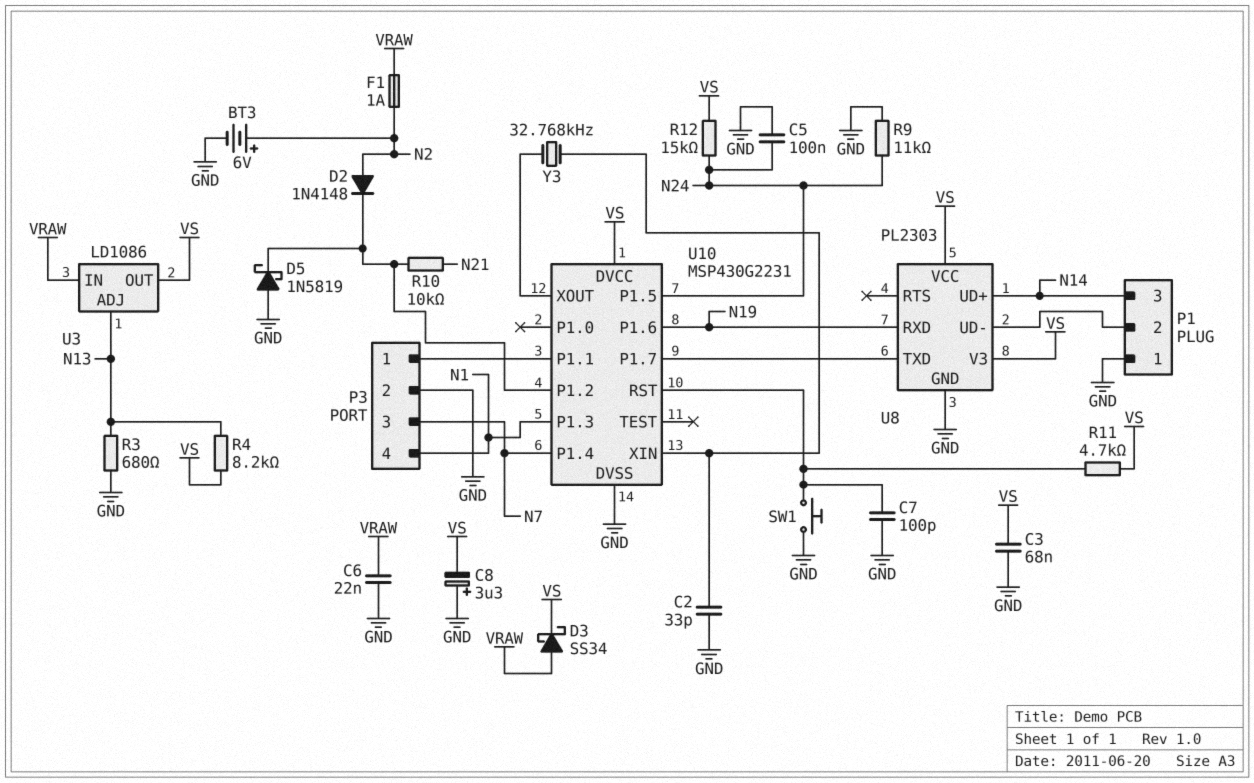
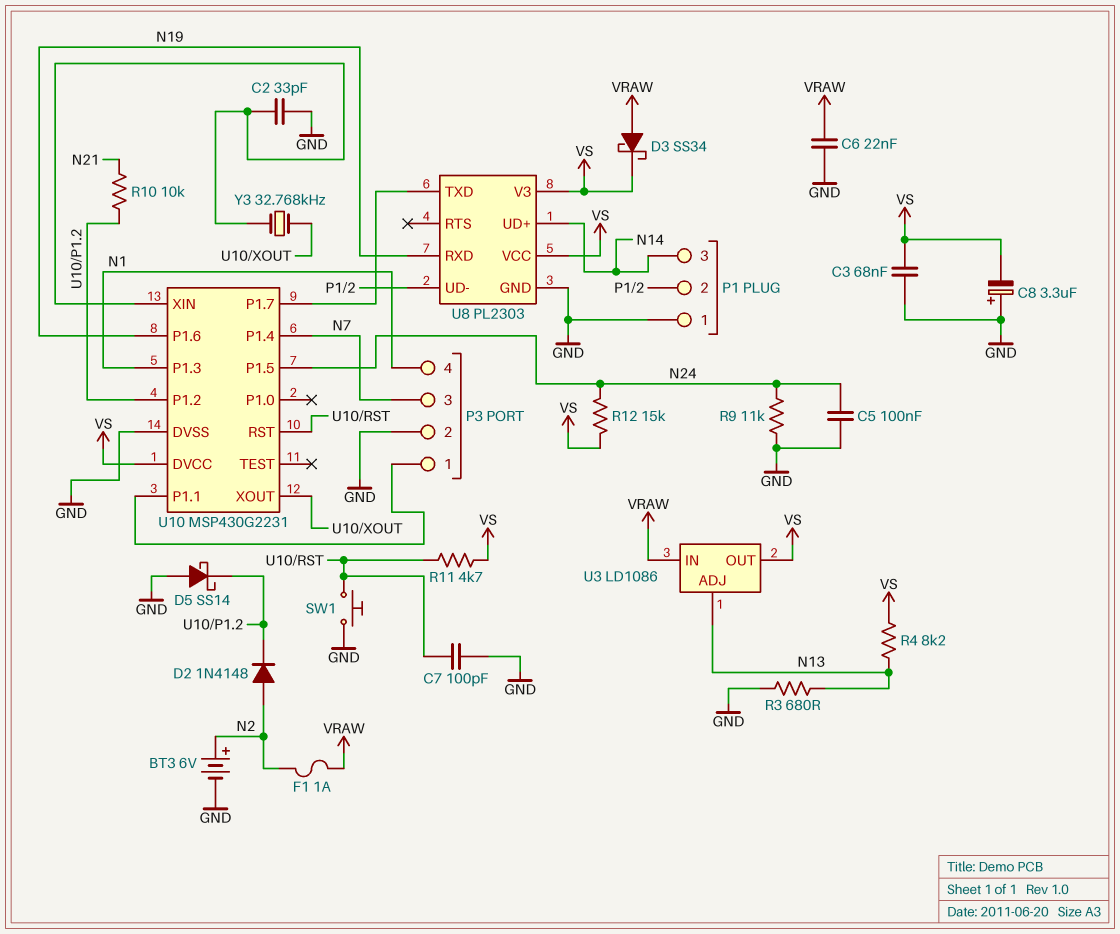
D5: schottky 1N5819 (A GND, K U10/P1.2) -> schottky SS14 (A GND, K U10/P1.2)

